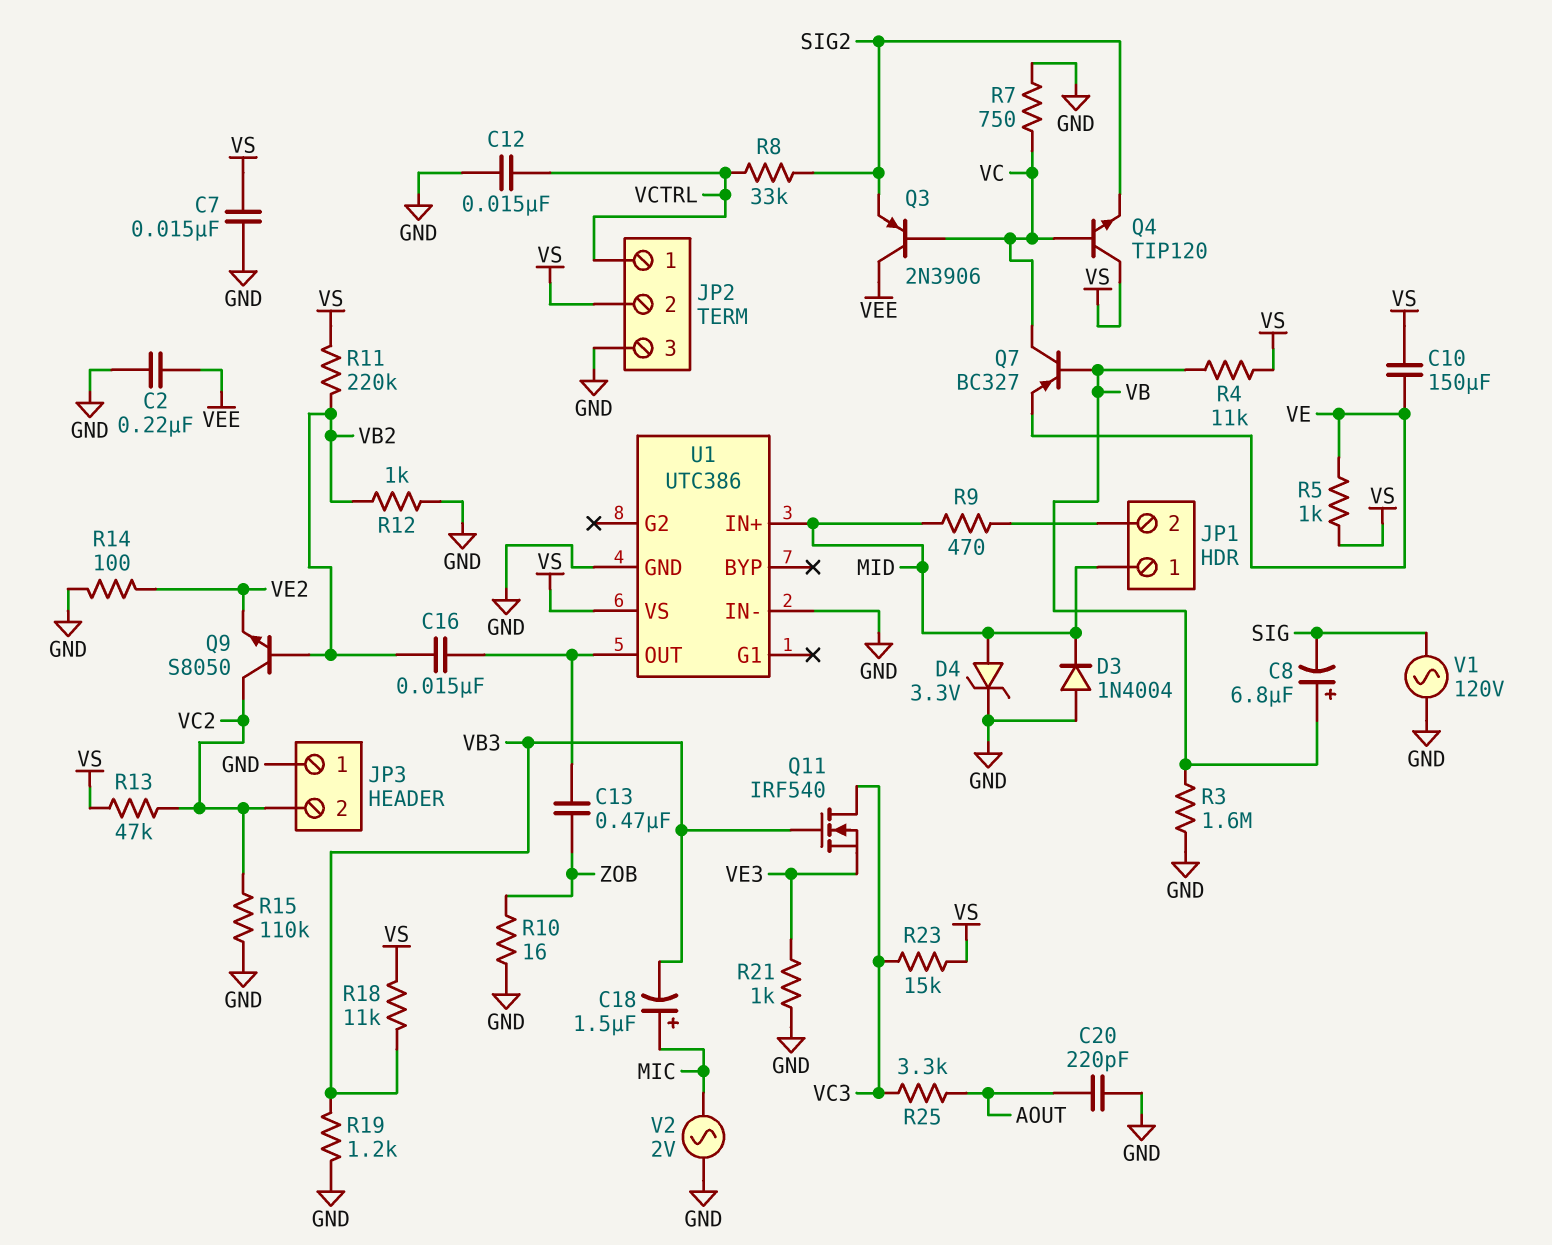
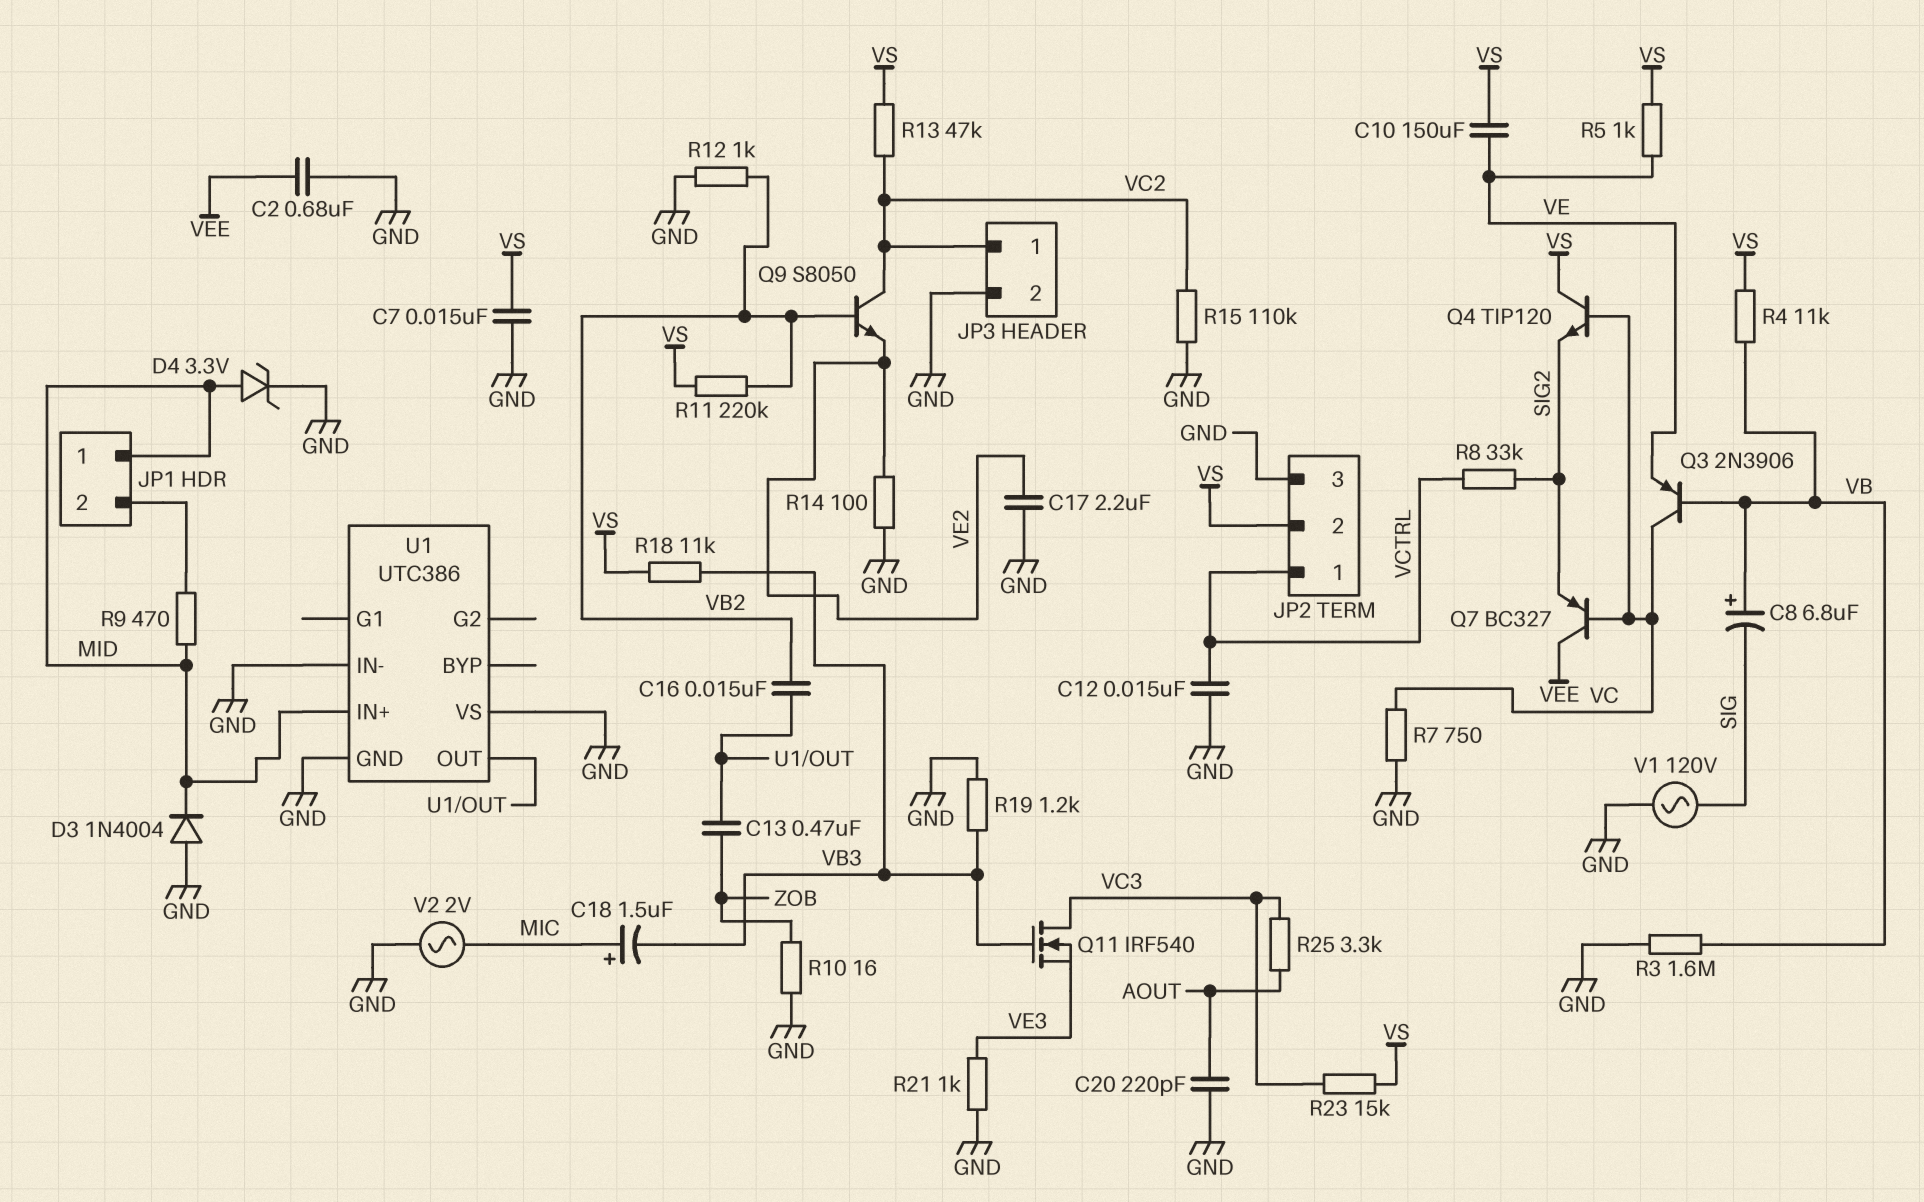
C2: 220nF (GND, VEE) -> 680nF (GND, VEE)
C17: none -> 2.2uF (GND, VE2)
JP3 pin 1: GND -> VC2
JP3 pin 2: VC2 -> GND
Q3: PNP 2N3906 (B VC, C VEE, E SIG2) -> PNP 2N3906 (B VB, C VC, E VE)
Q7: PNP BC327 (B VB, C VC, E VE) -> PNP BC327 (B VC, C VEE, E SIG2)
U1 pin VS: VS -> GND

